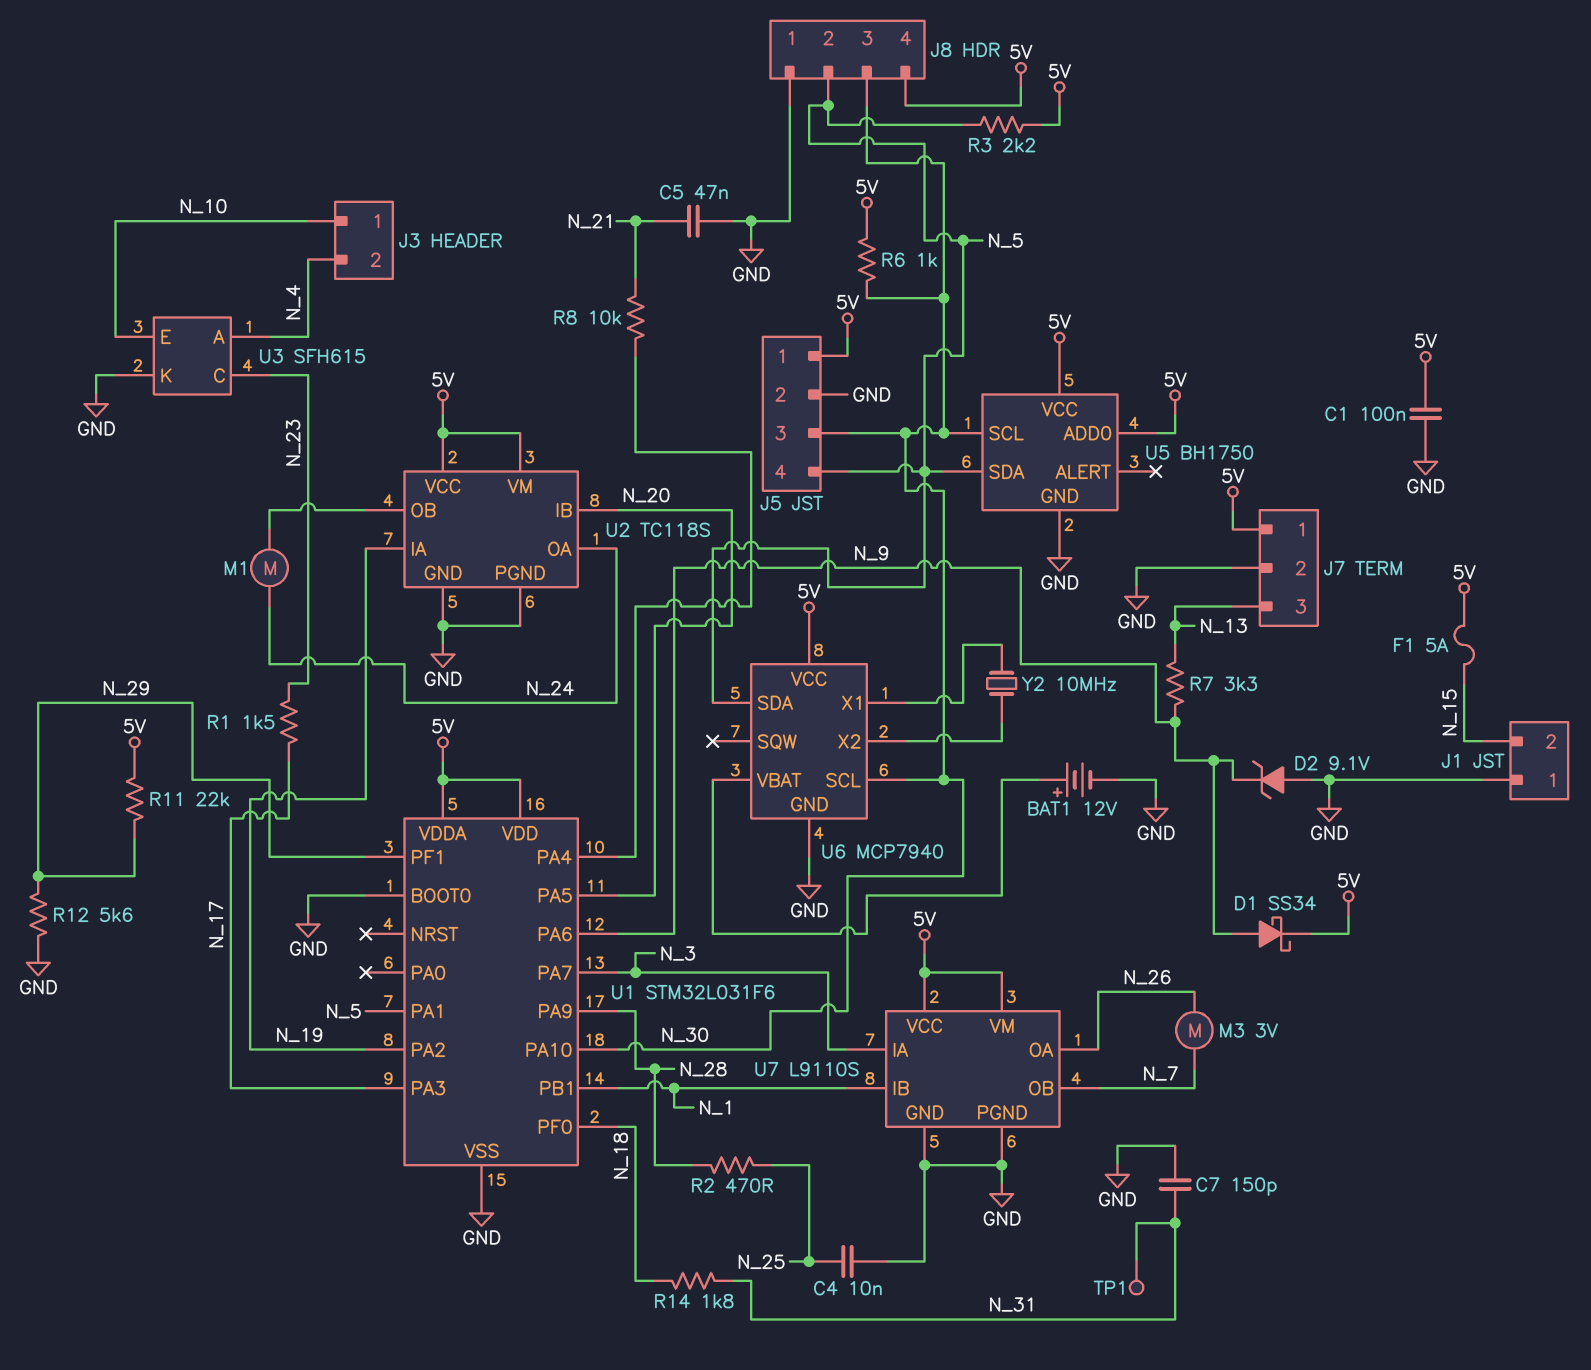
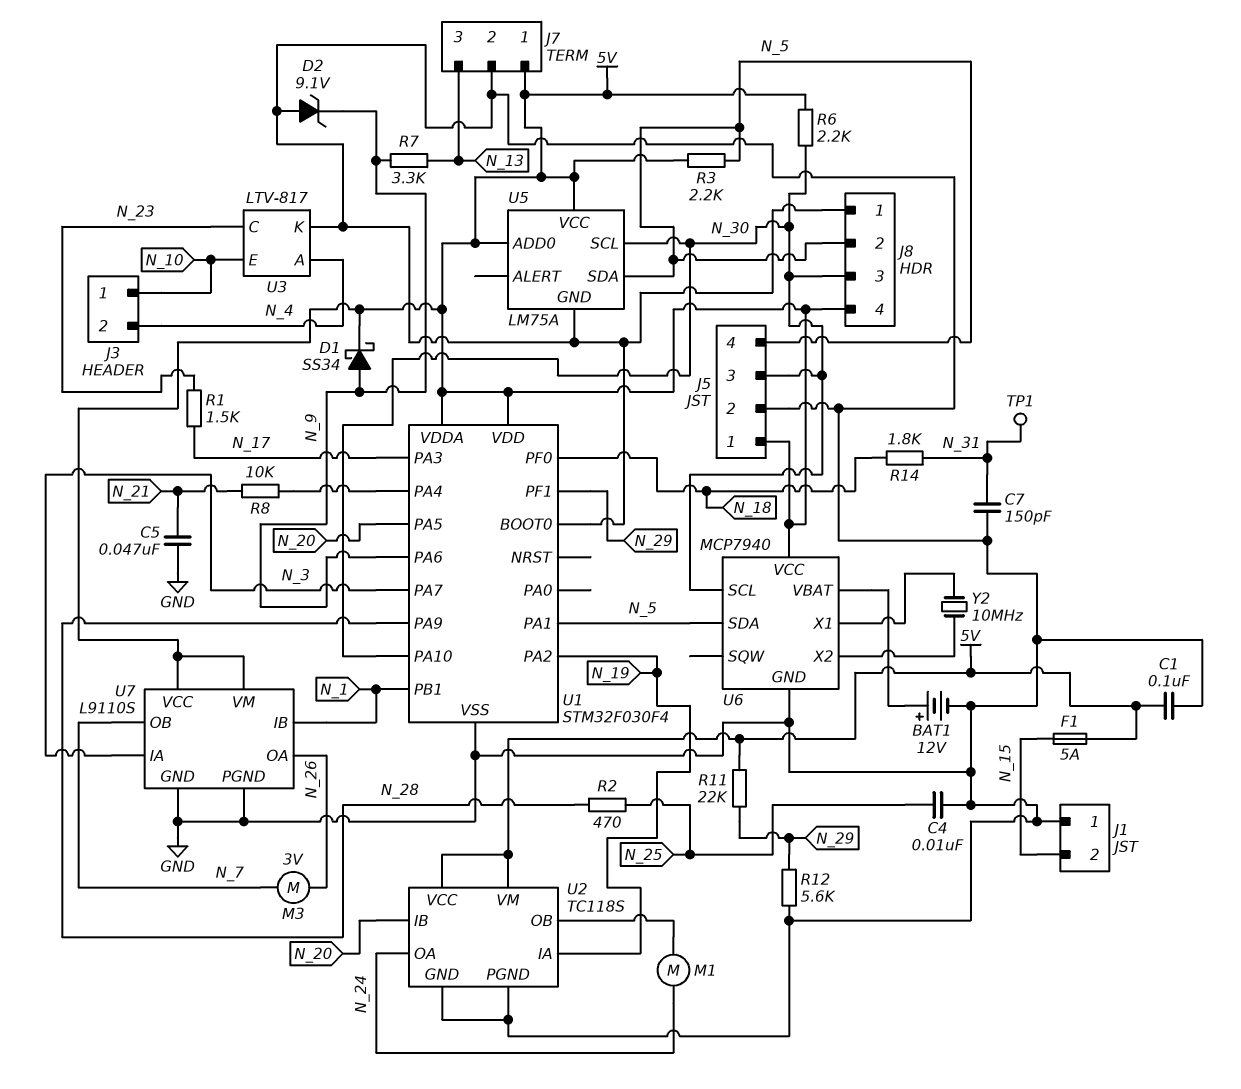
R6: 1k (5V, N_30) -> 2.2k (5V, N_30)
U1: STM32L031F6 -> STM32F030F4
U3: SFH615 -> LTV-817
U5: BH1750 -> LM75A

